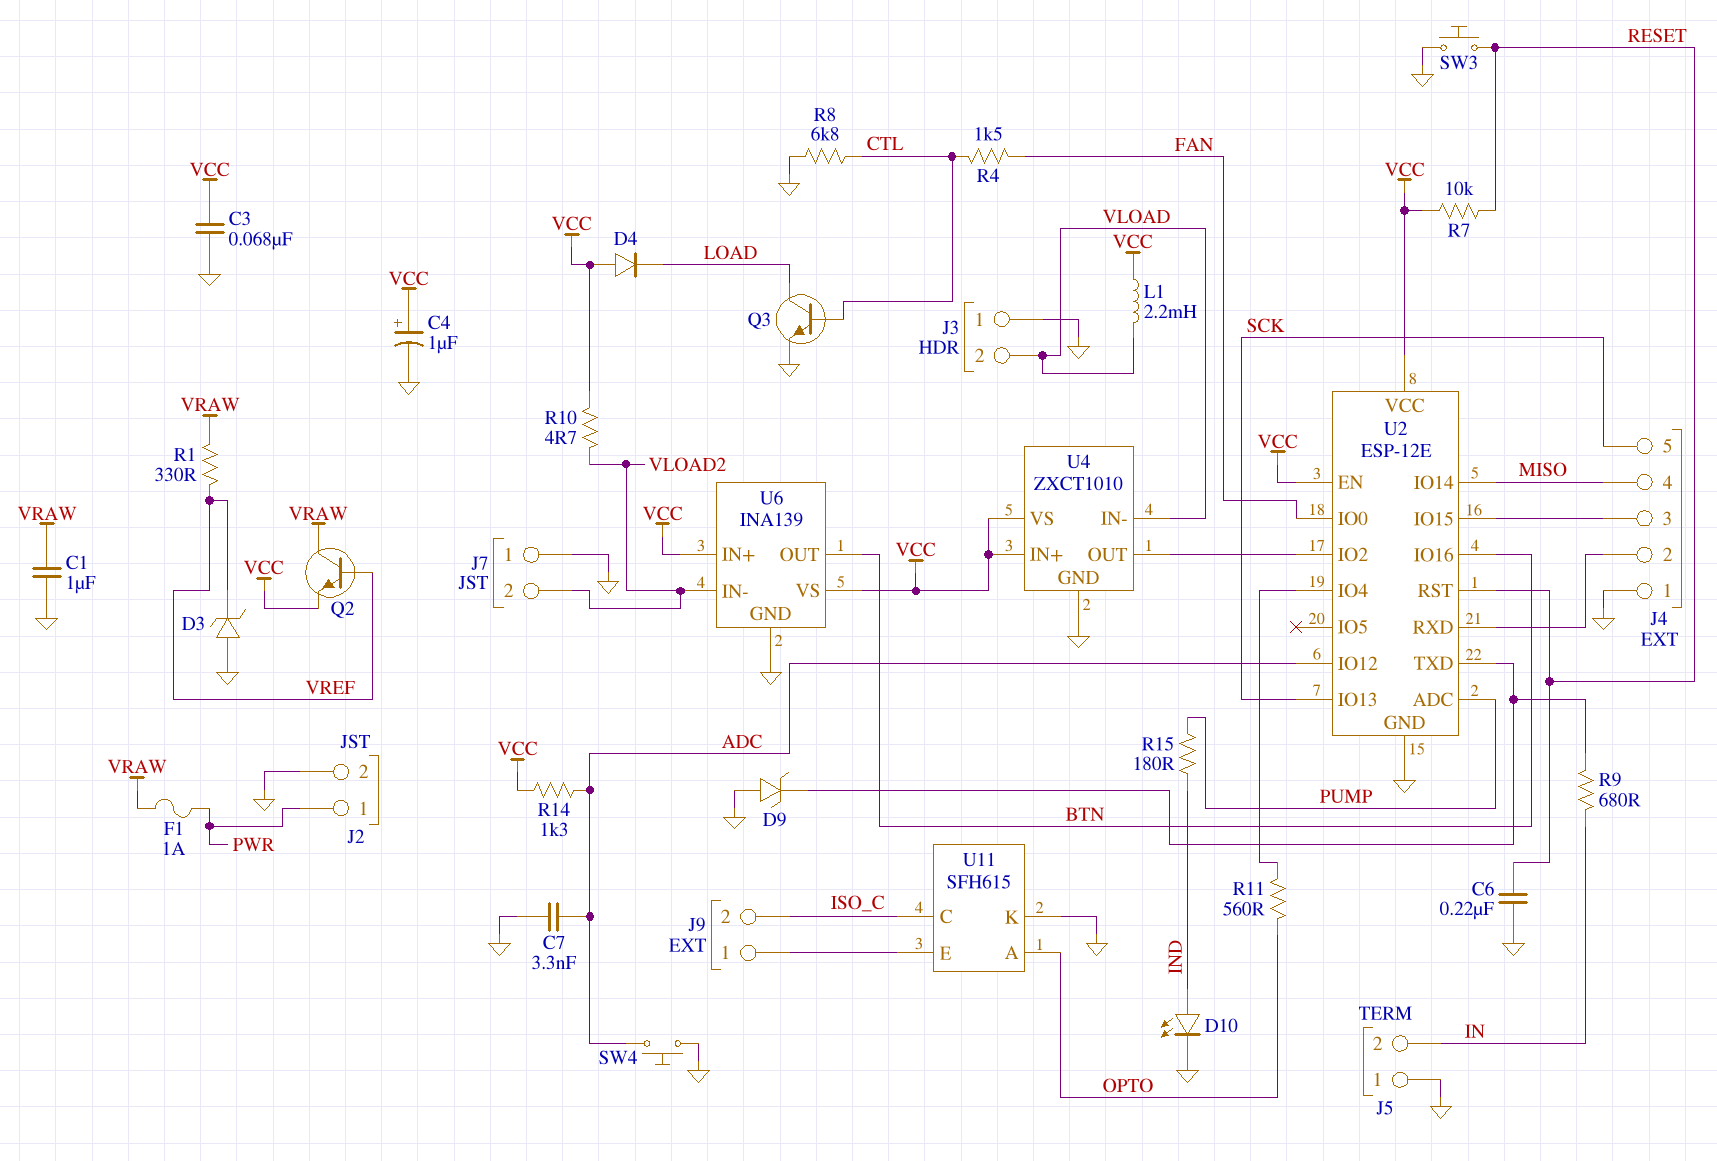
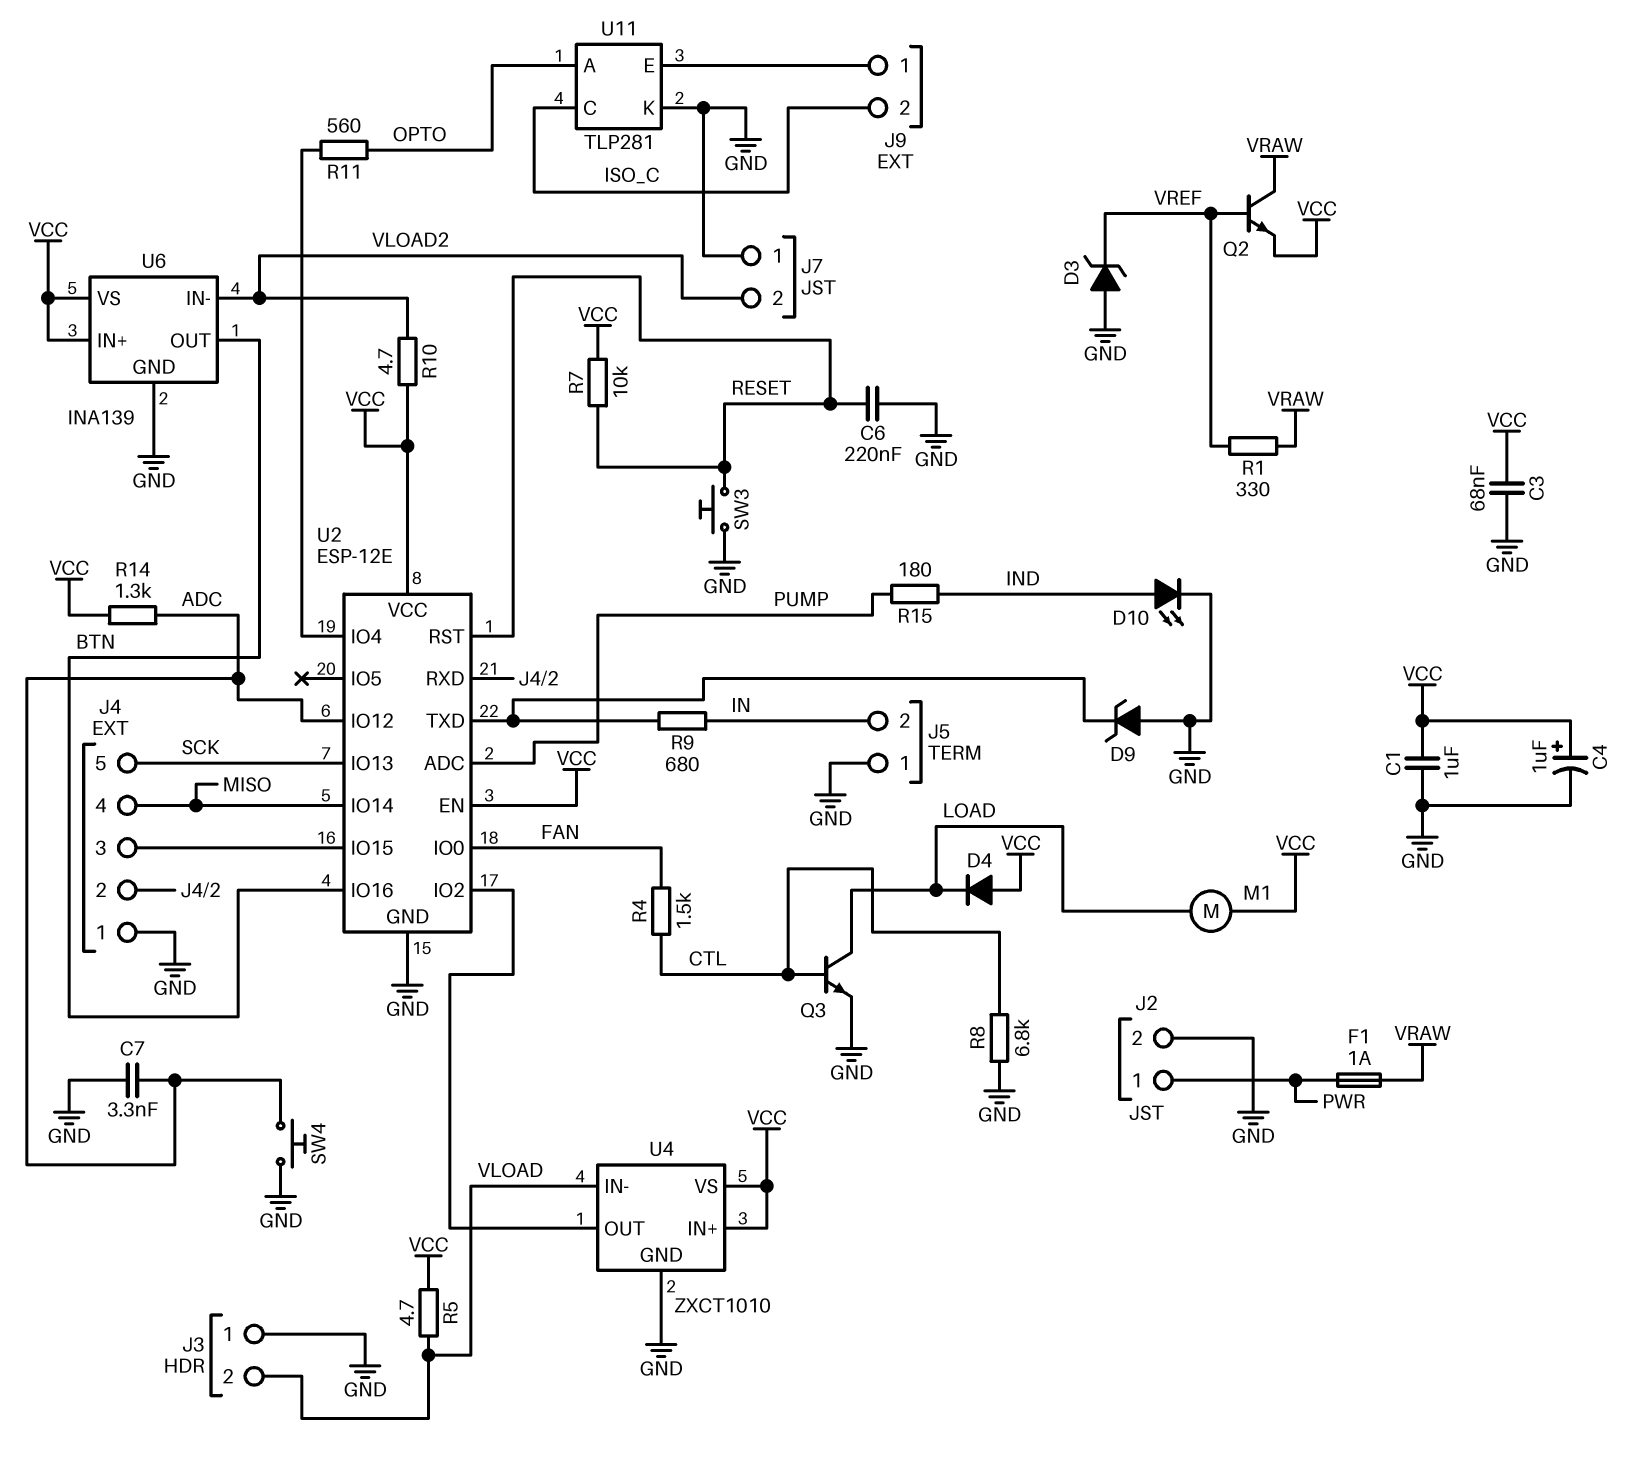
C1: 1uF (GND, VRAW) -> 1uF (GND, VCC)
L1: 2.2mH (VCC, VLOAD) -> none
M1: none -> motor (LOAD, VCC)
R5: none -> 4.7 (VCC, VLOAD)
U11: SFH615 -> TLP281

